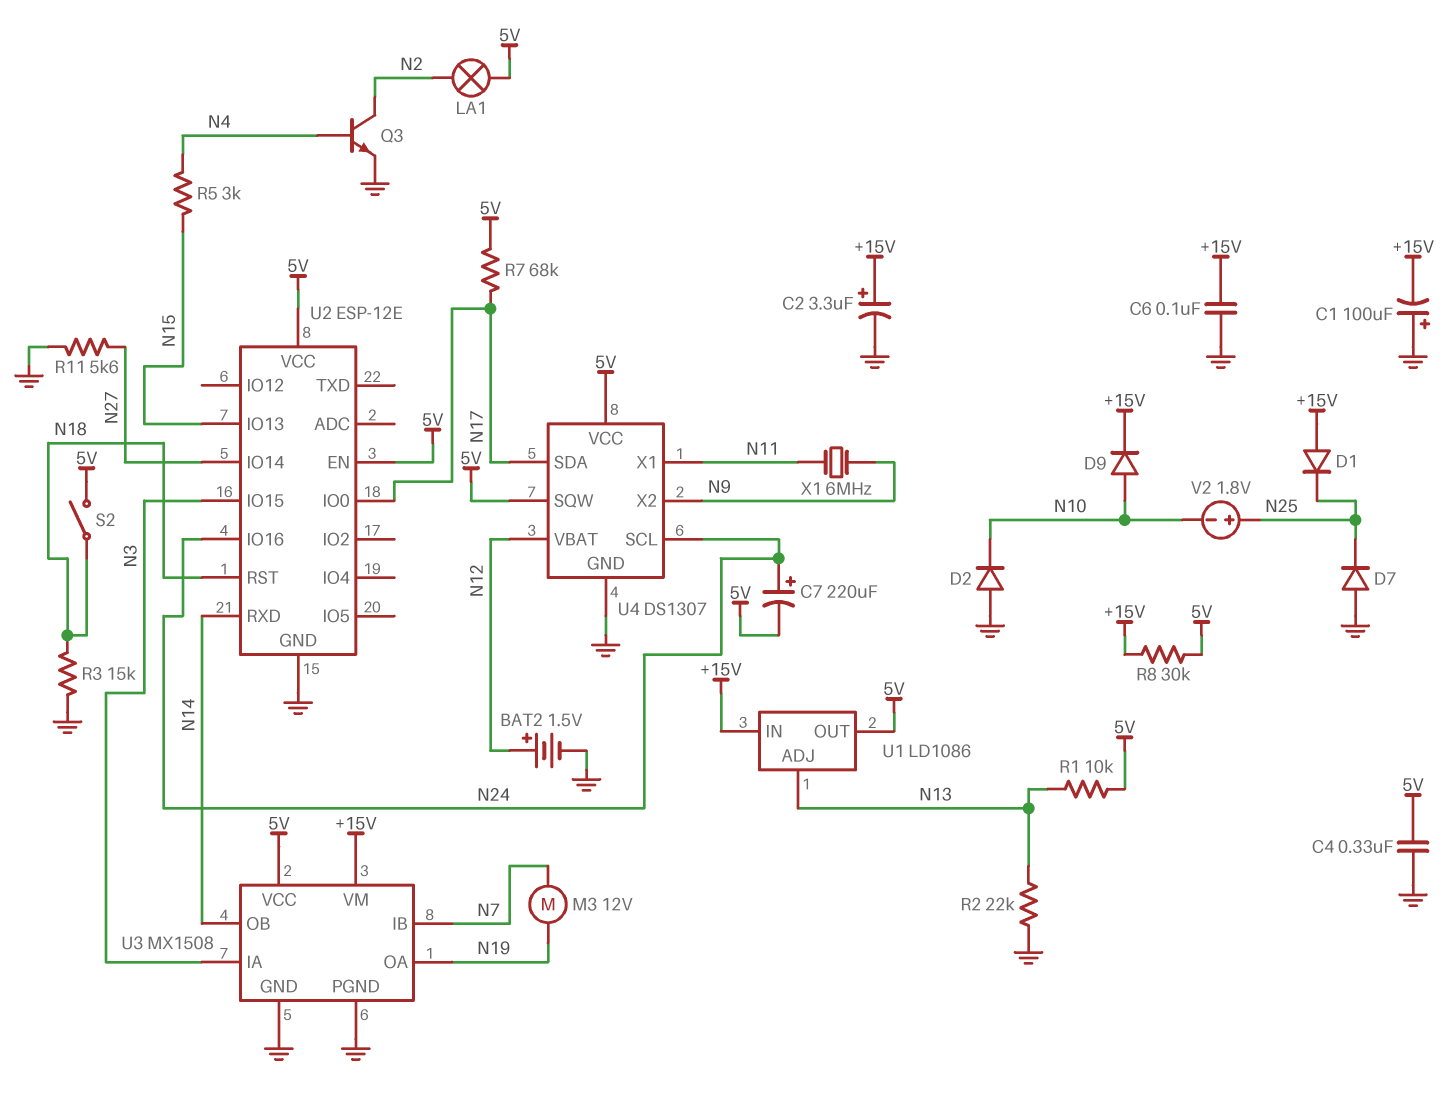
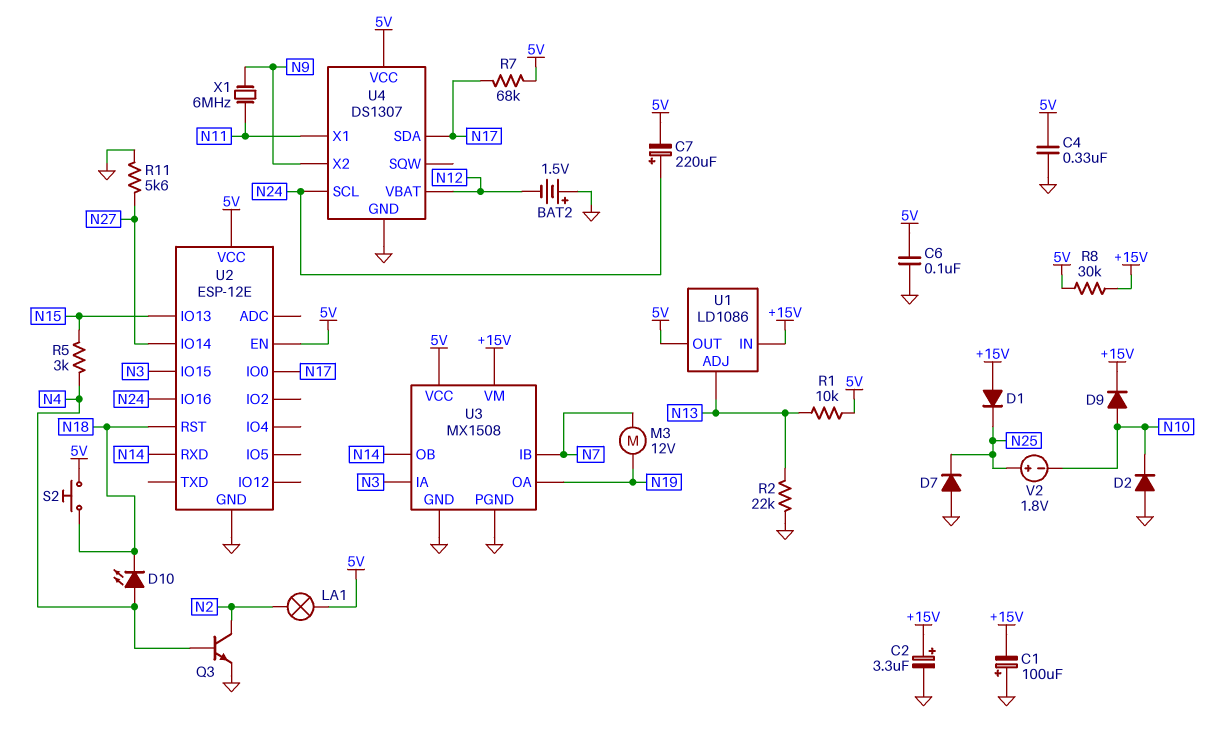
BAT2: 1.5V (plus N12, minus GND) -> 1.5V (plus GND, minus N12)
C6: 100nF (+15V, GND) -> 100nF (5V, GND)
D10: none -> LED (A N4, K N18)
R3: 15k (GND, N18) -> none
S2: switch (5V, N18) -> button (5V, N18)
U4 pin SQW: 5V -> none

